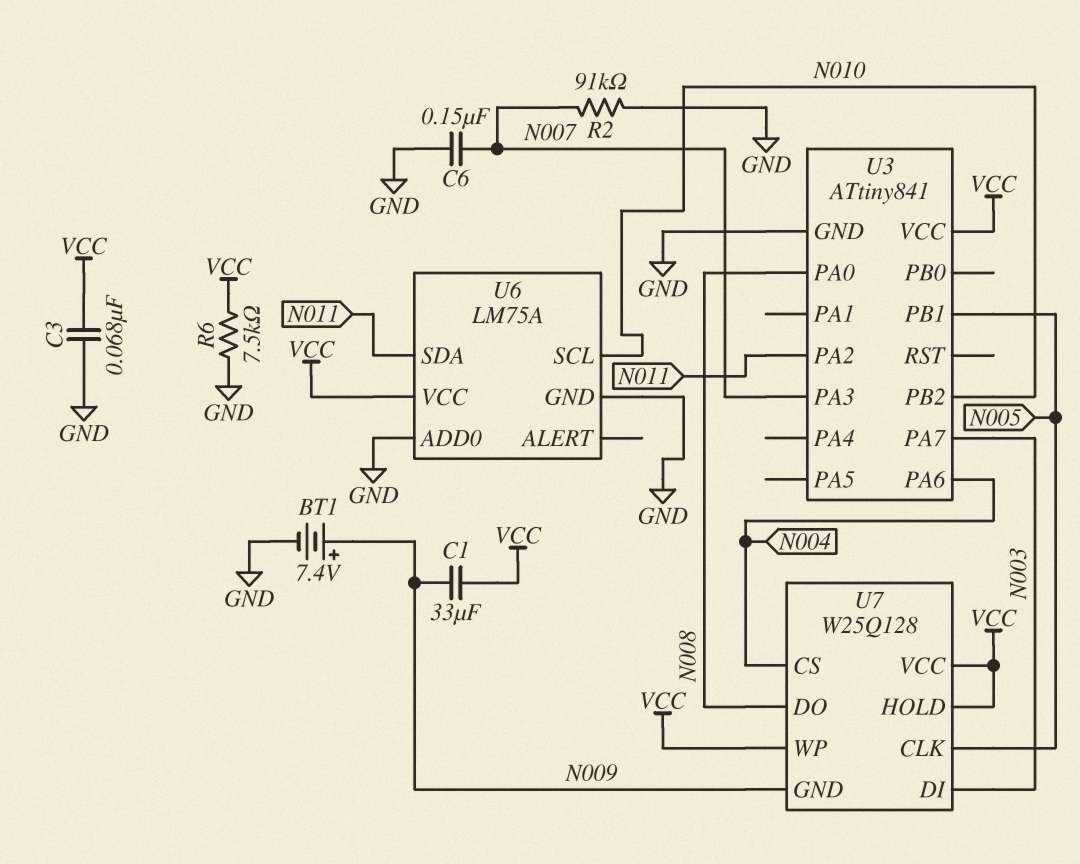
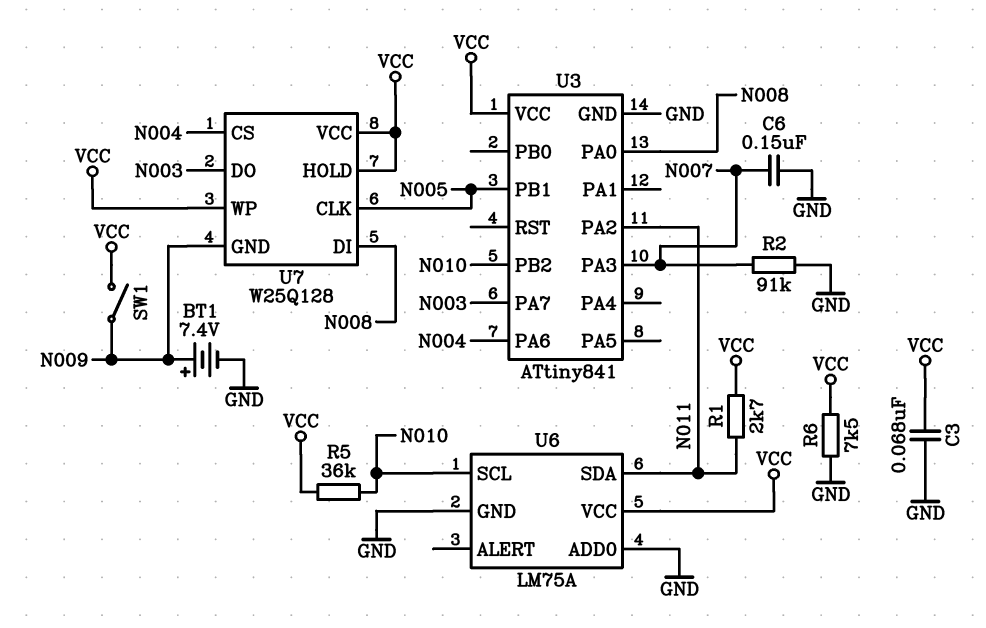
C1: 33uF (N009, VCC) -> none
R1: none -> 2.7k (N011, VCC)
R5: none -> 36k (N010, VCC)
SW1: none -> switch (N009, VCC)
U7 pin DI: N003 -> N008
U7 pin DO: N008 -> N003

